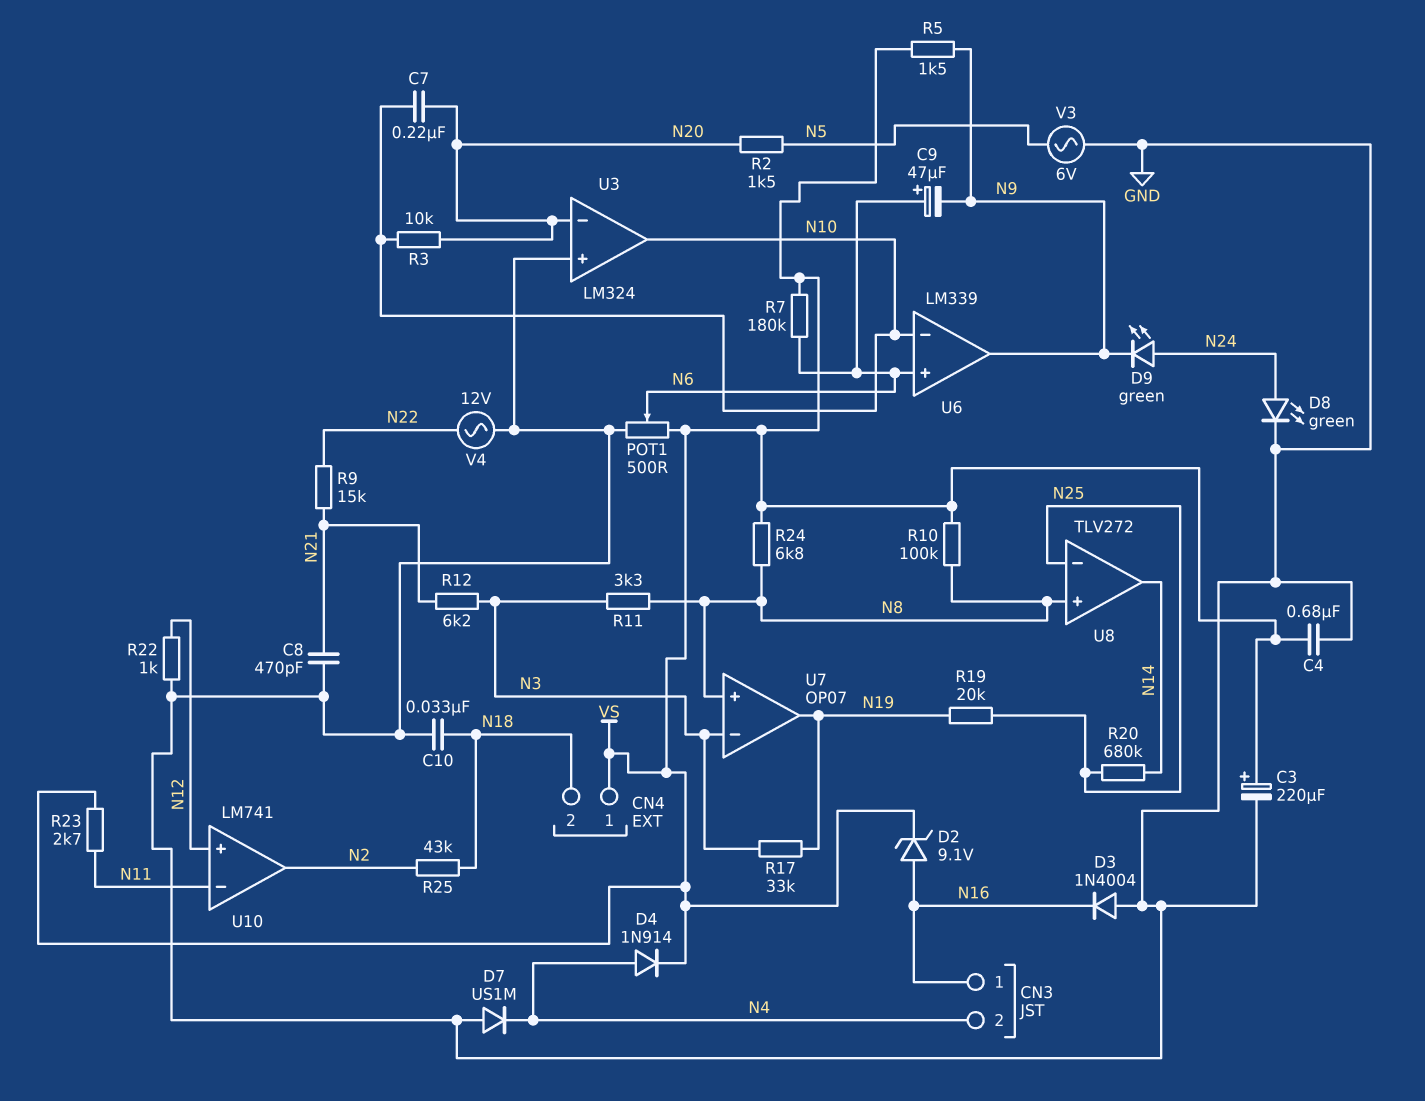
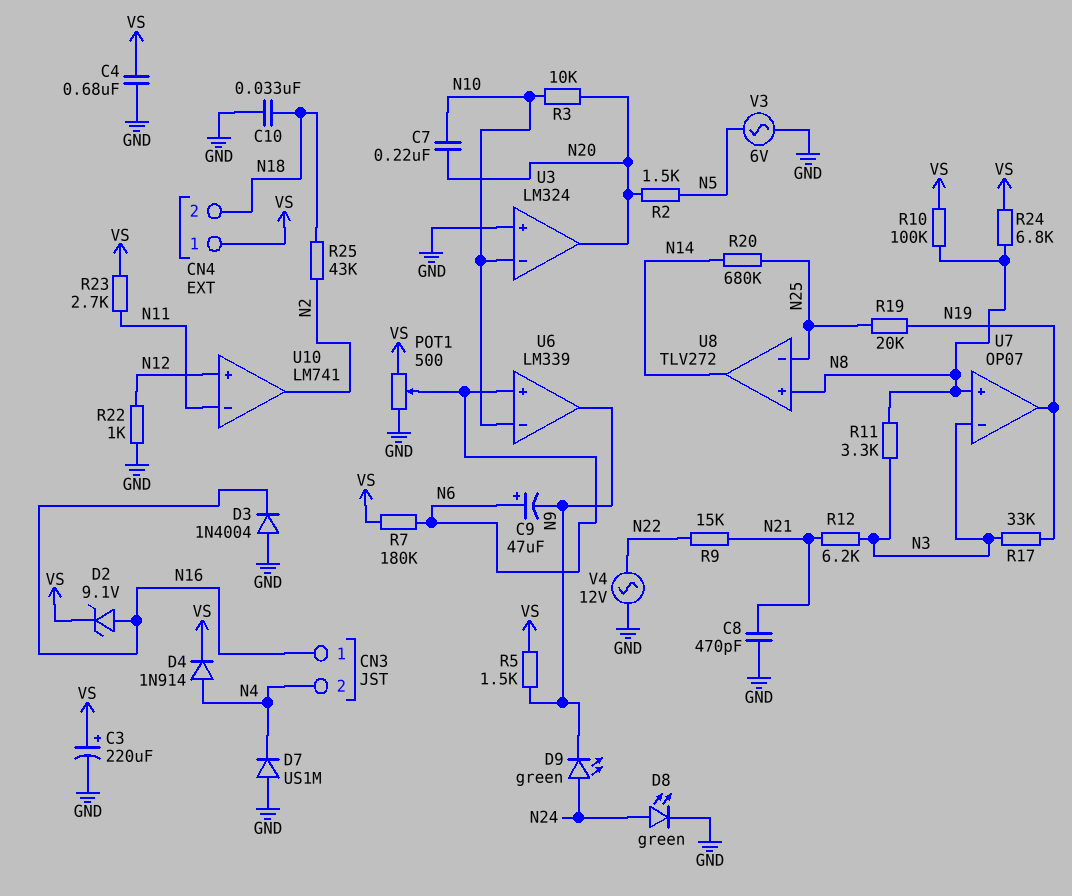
U3 pin in-: N20 -> N10
U3 pin out: N10 -> N20

